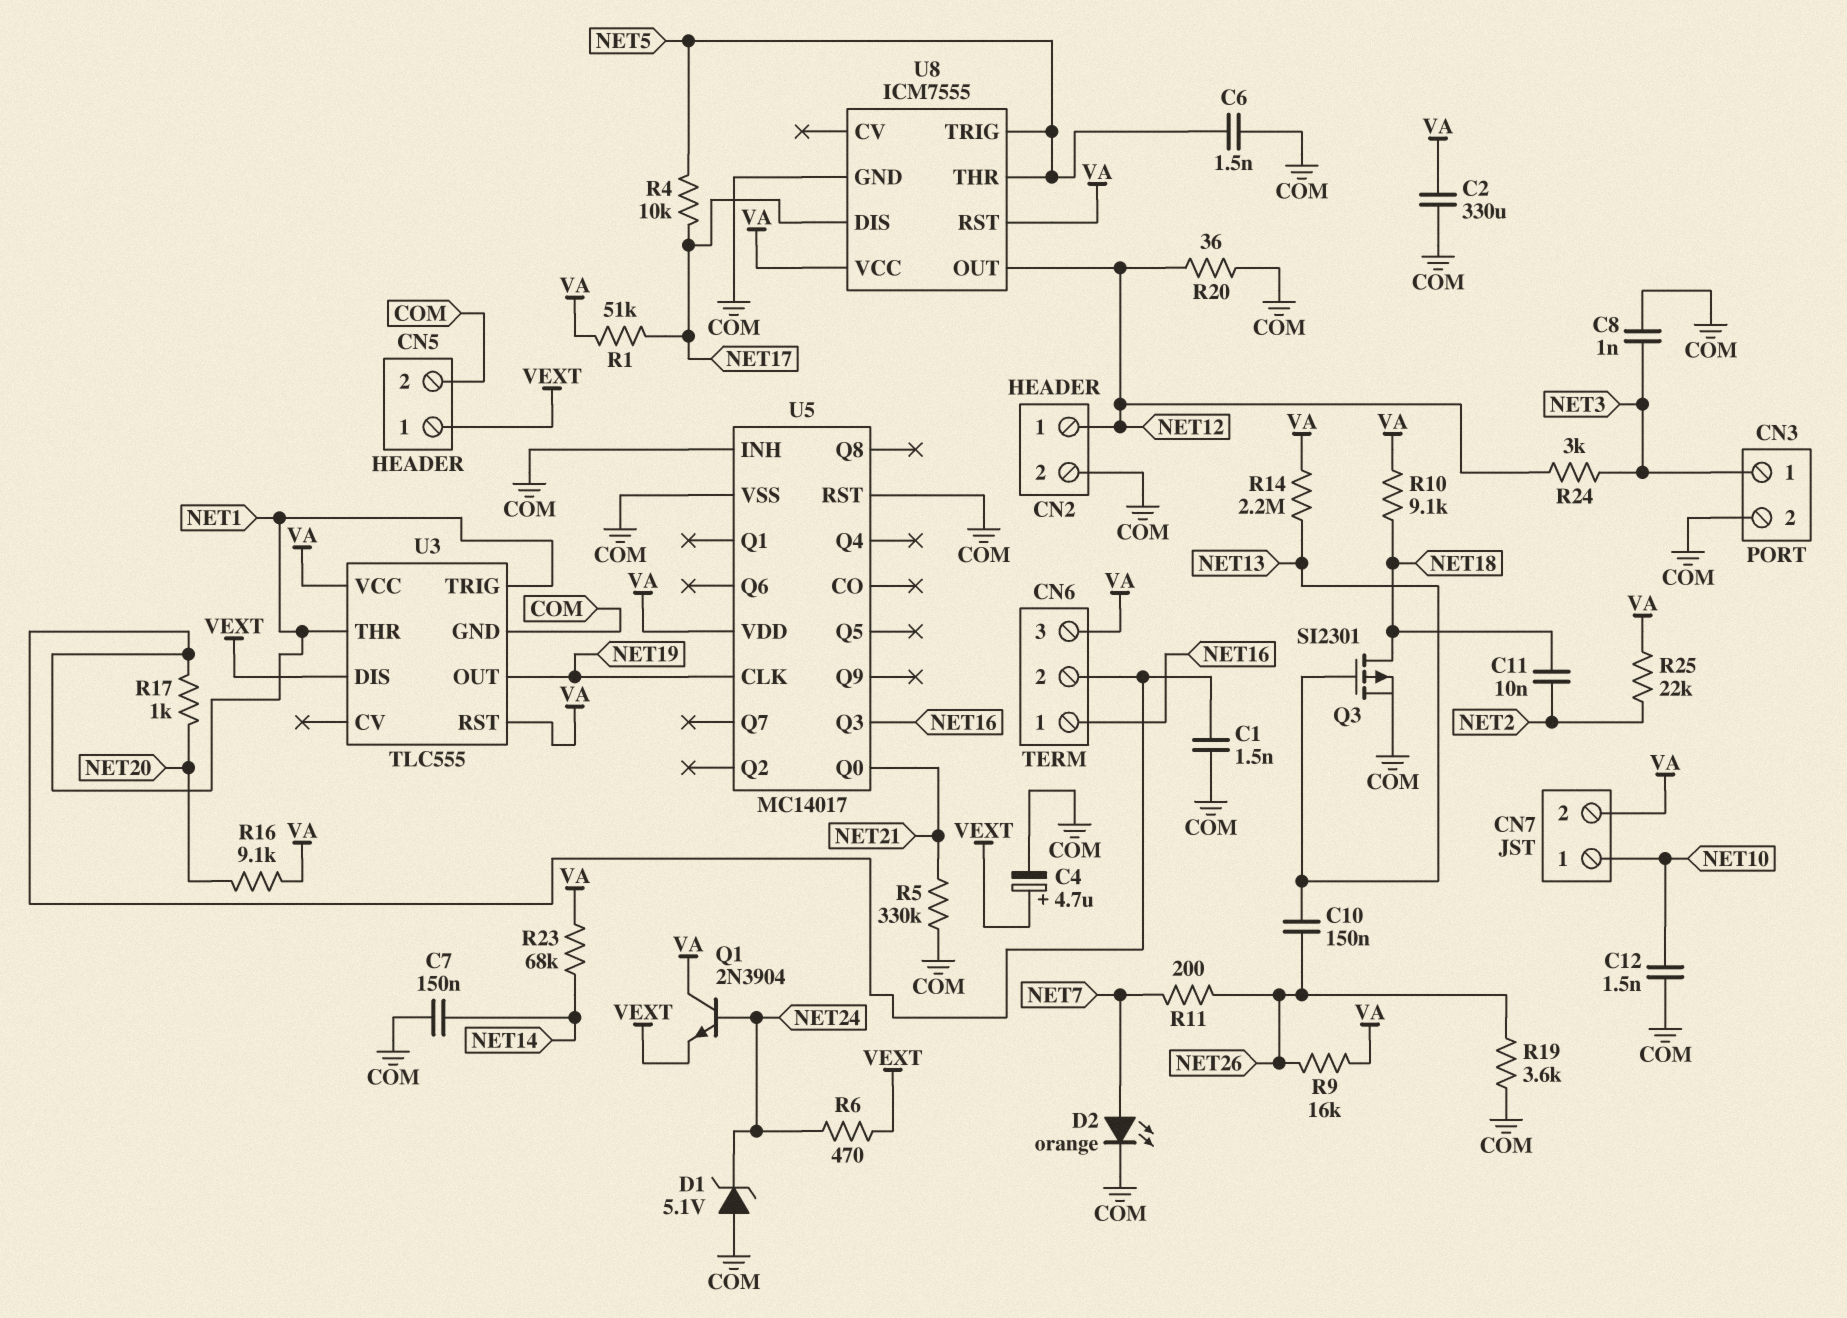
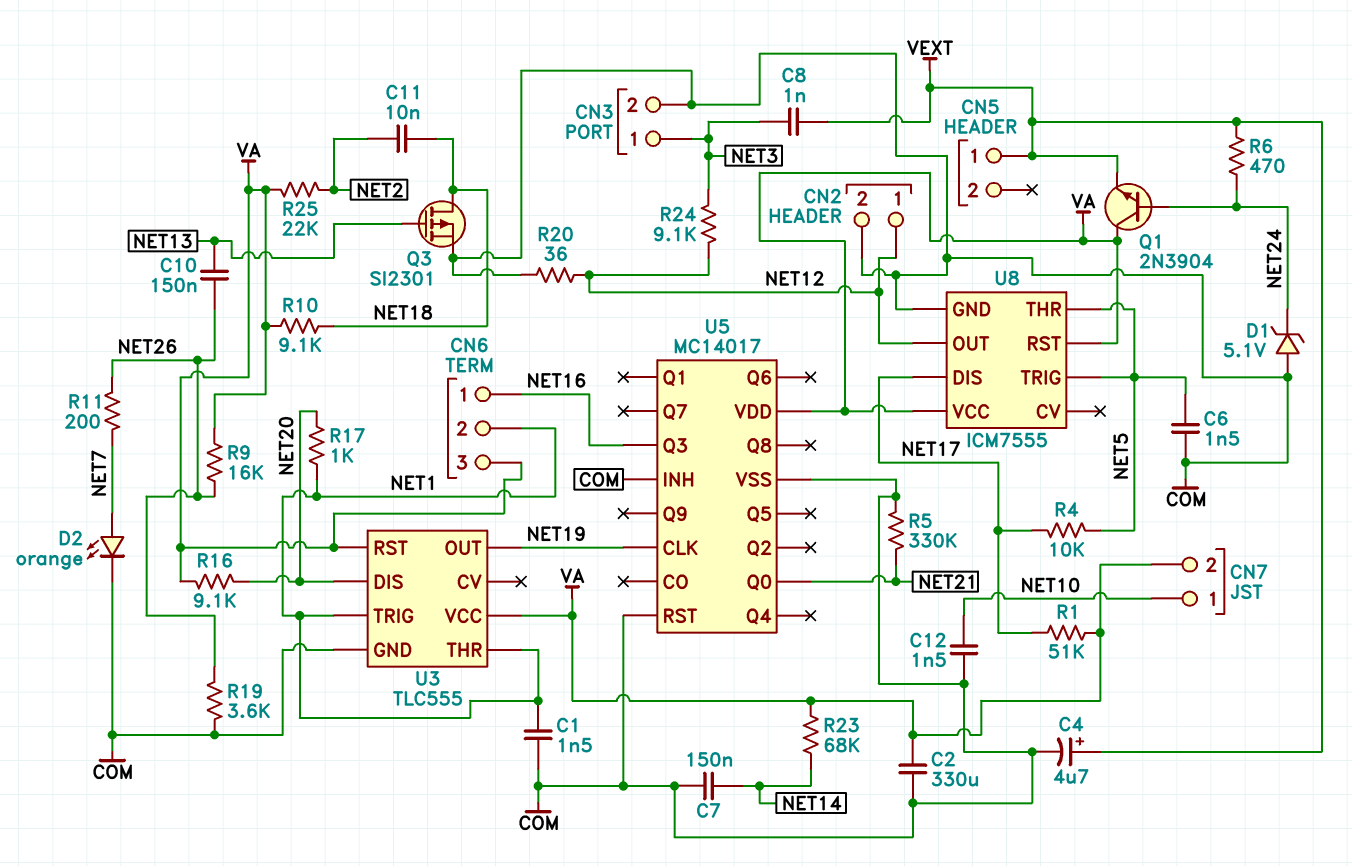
C8: 1nF (COM, NET3) -> 1nF (NET3, VEXT)
CN5 pin 2: COM -> none
R14: 2.2M (NET13, VA) -> none
R24: 3k (NET3, NET12) -> 9.1k (NET3, NET12)
U3 pin DIS: VEXT -> NET20

